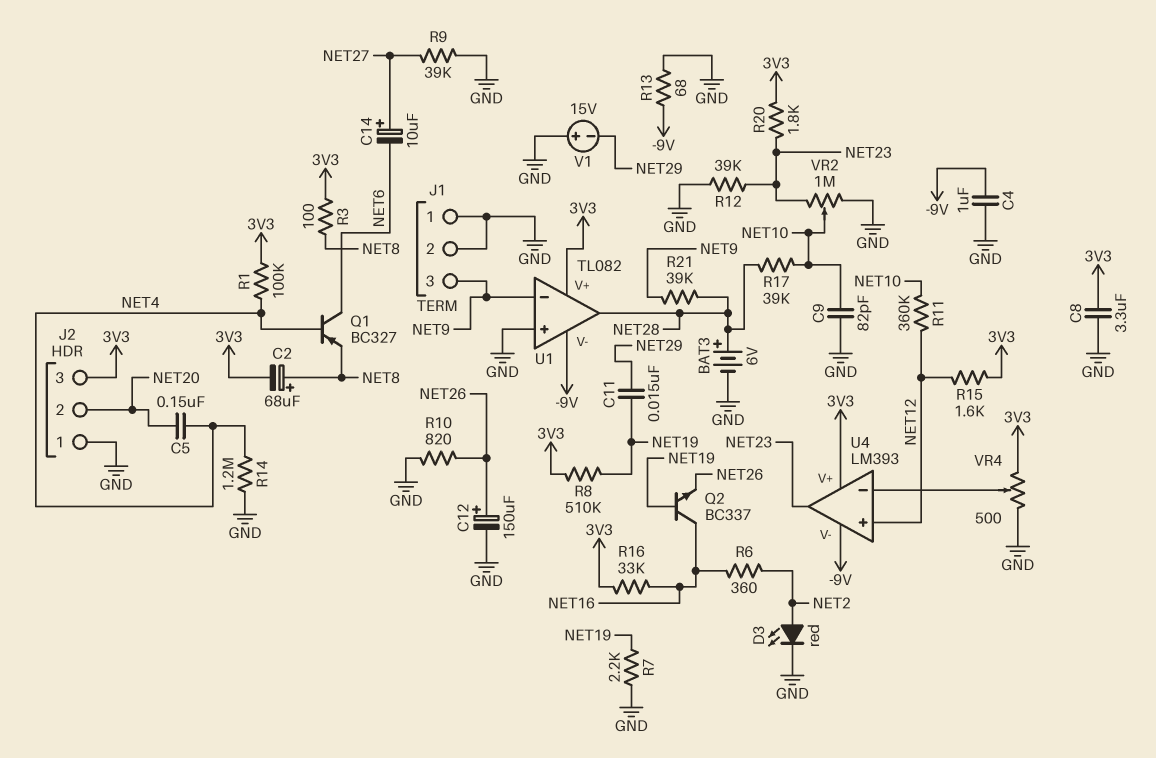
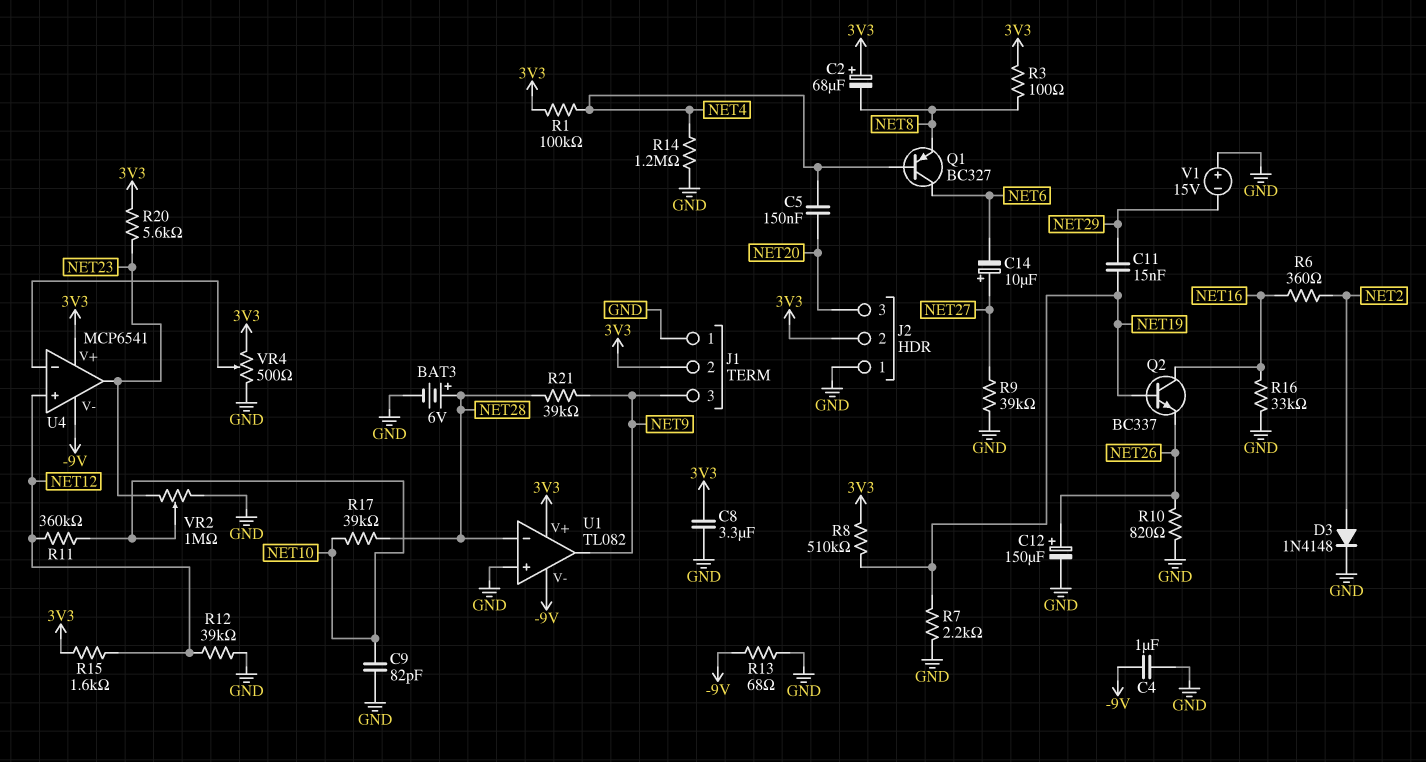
C2: 68uF (plus NET8, minus 3V3) -> 68uF (plus 3V3, minus NET8)
D3: LED red (A NET2, K GND) -> diode 1N4148 (A NET2, K GND)
J1 pin 2: GND -> 3V3
J2 pin 2: NET20 -> 3V3
J2 pin 3: 3V3 -> NET20
R12: 39k (GND, NET23) -> 39k (GND, NET12)
R16: 33k (3V3, NET16) -> 33k (GND, NET16)
R20: 1.8k (3V3, NET23) -> 5.6k (3V3, NET23)
U1 pin in-: NET9 -> NET28
U1 pin out: NET28 -> NET9
U4: LM393 -> MCP6541

